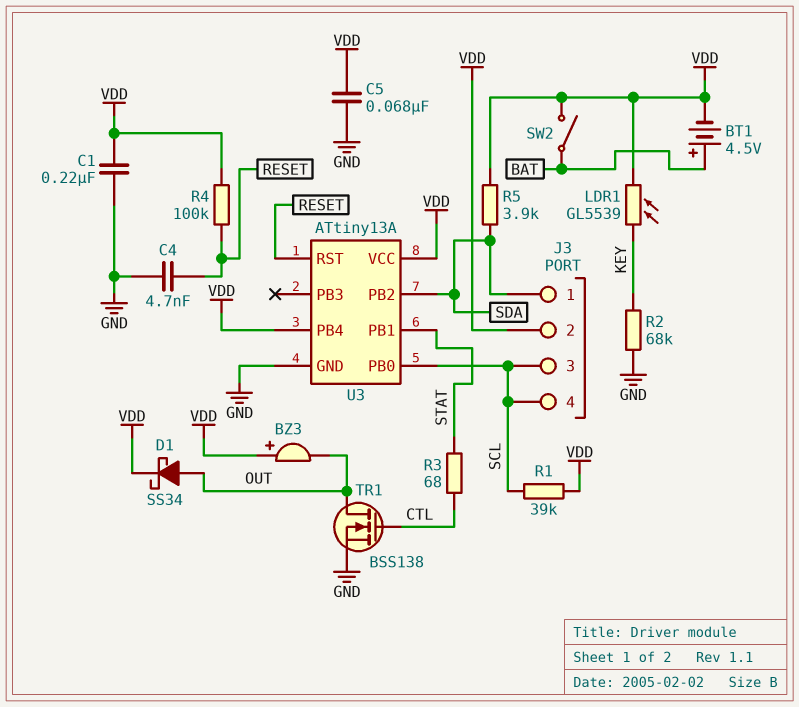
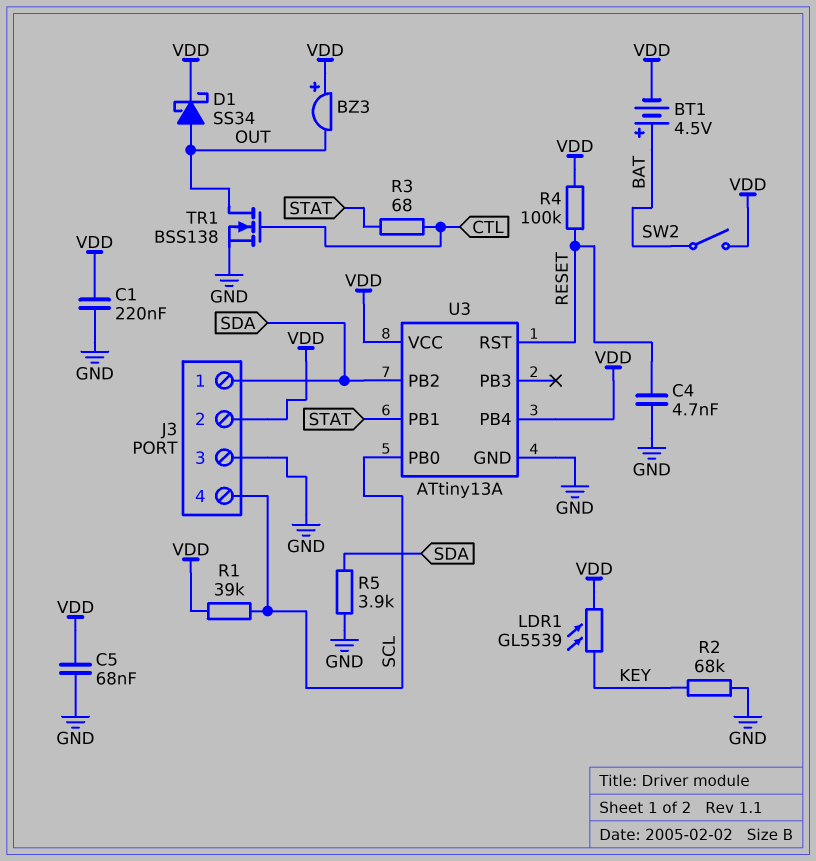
J3 pin 3: SCL -> GND
R5: 3.9k (SDA, VDD) -> 3.9k (GND, SDA)

